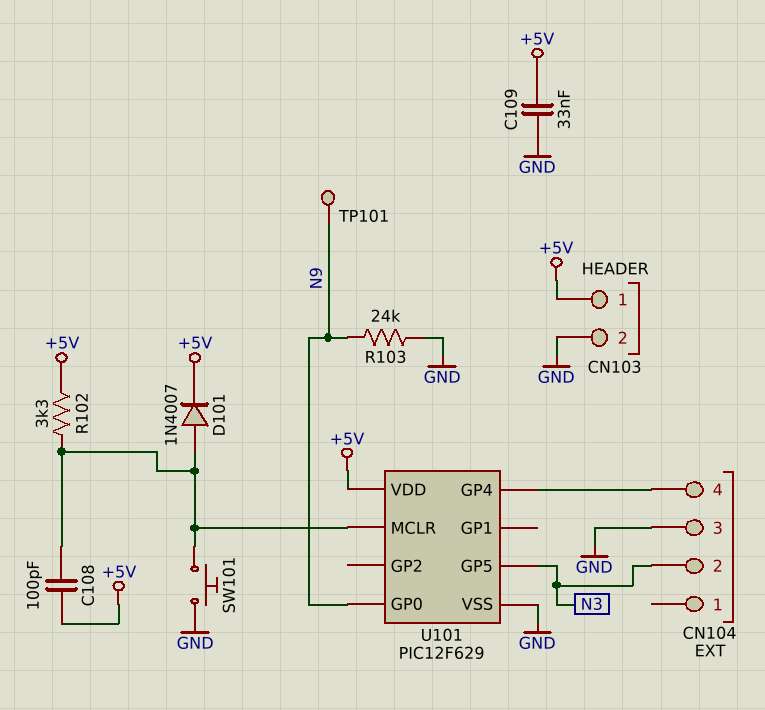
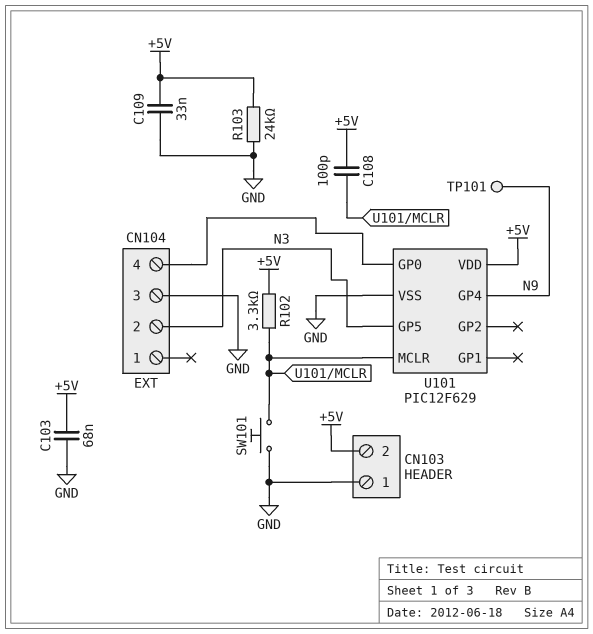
C103: none -> 68nF (+5V, GND)
CN103 pin 1: +5V -> GND
CN103 pin 2: GND -> +5V
D101: diode 1N4007 (A U101/MCLR, K +5V) -> none
R103: 24k (GND, N9) -> 24k (+5V, GND)
U101 pin GP0: N9 -> CN104/4
U101 pin GP4: CN104/4 -> N9

